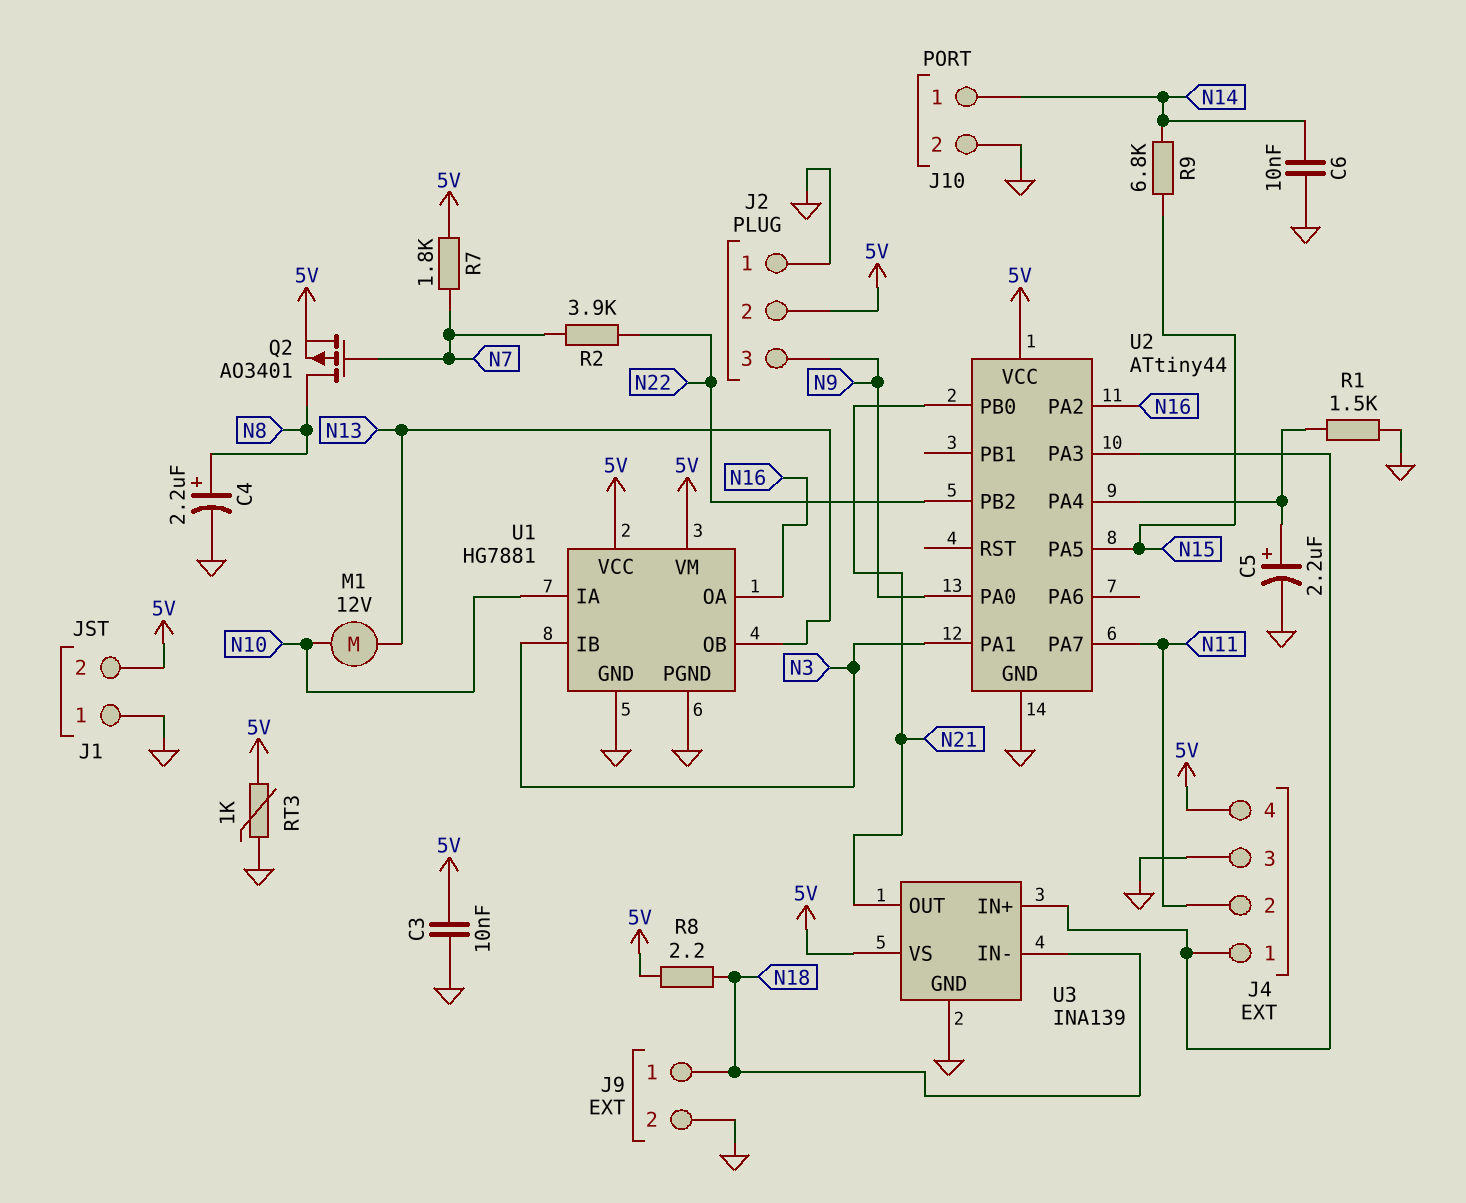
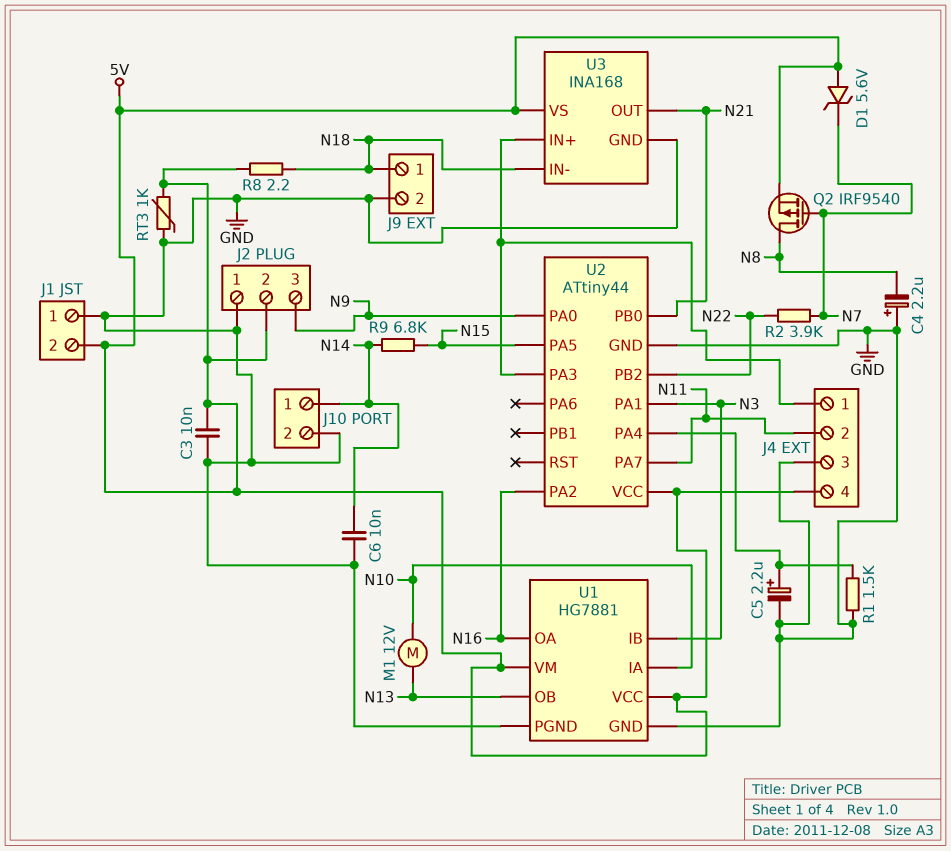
C4: 2.2uF (plus N8, minus GND) -> 2.2uF (plus GND, minus N8)
D1: none -> zener 5.6V (A 5V, K N7)
Q2: PMOS AO3401 (G N7, D N8, S 5V) -> PMOS IRF9540 (G N7, D N8, S 5V)
R7: 1.8k (5V, N7) -> none
U3: INA139 -> INA168

